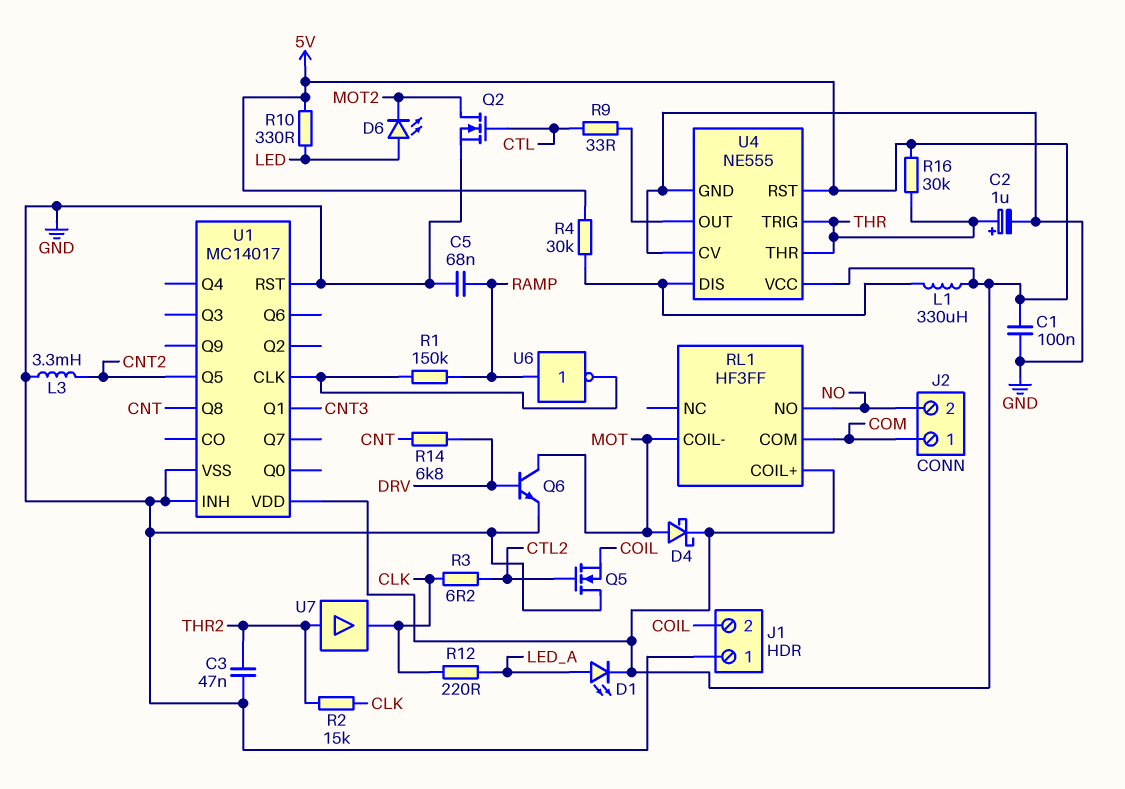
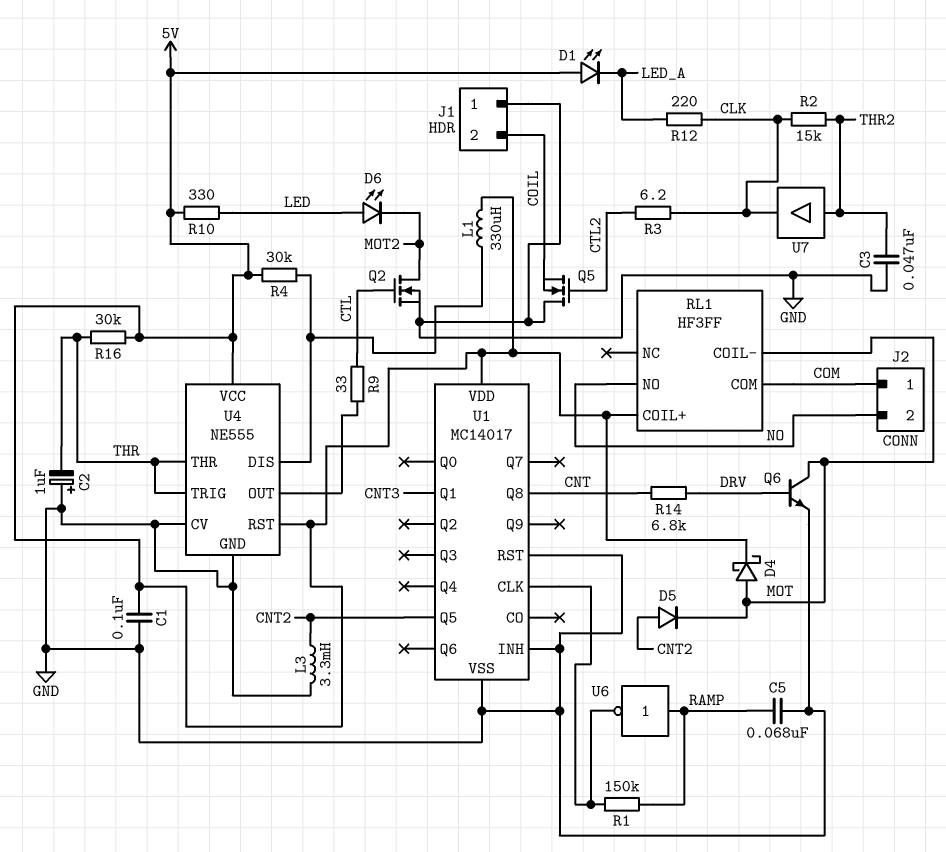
C2: 1uF (plus THR, minus GND) -> 1uF (plus GND, minus THR)
D1: LED (A LED_A, K 5V) -> LED (A 5V, K LED_A)
D5: none -> diode (A CNT2, K MOT)

